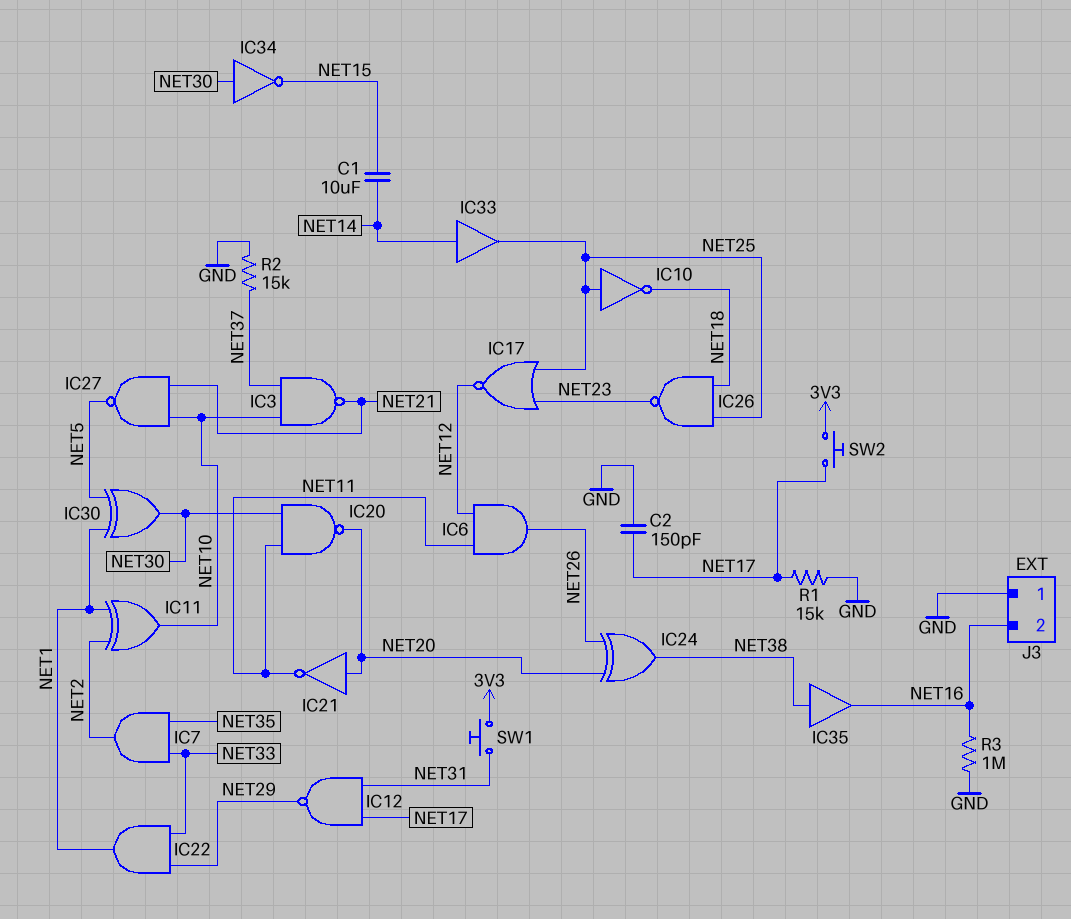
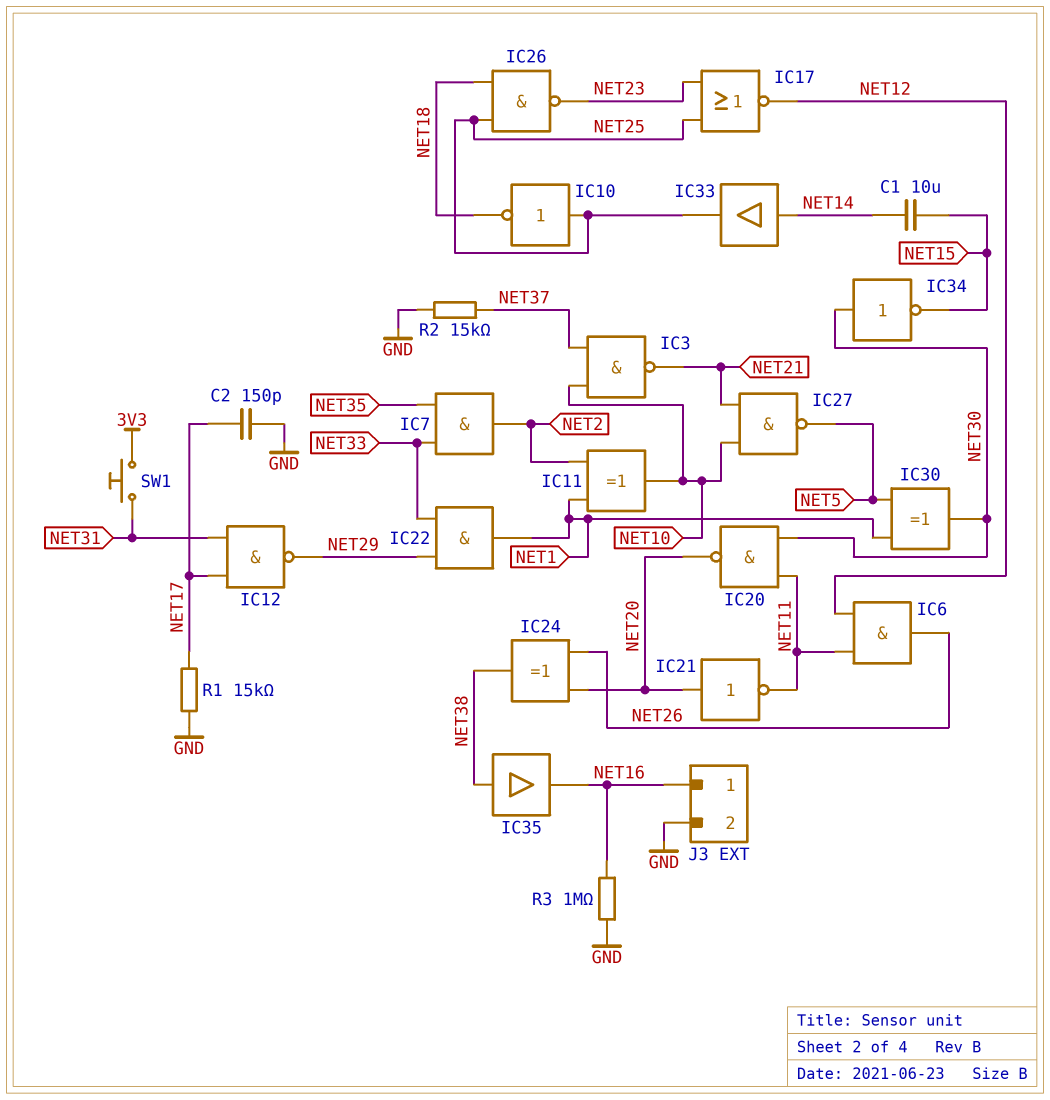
J3 pin 1: GND -> NET16
J3 pin 2: NET16 -> GND
SW2: button (3V3, NET17) -> none

